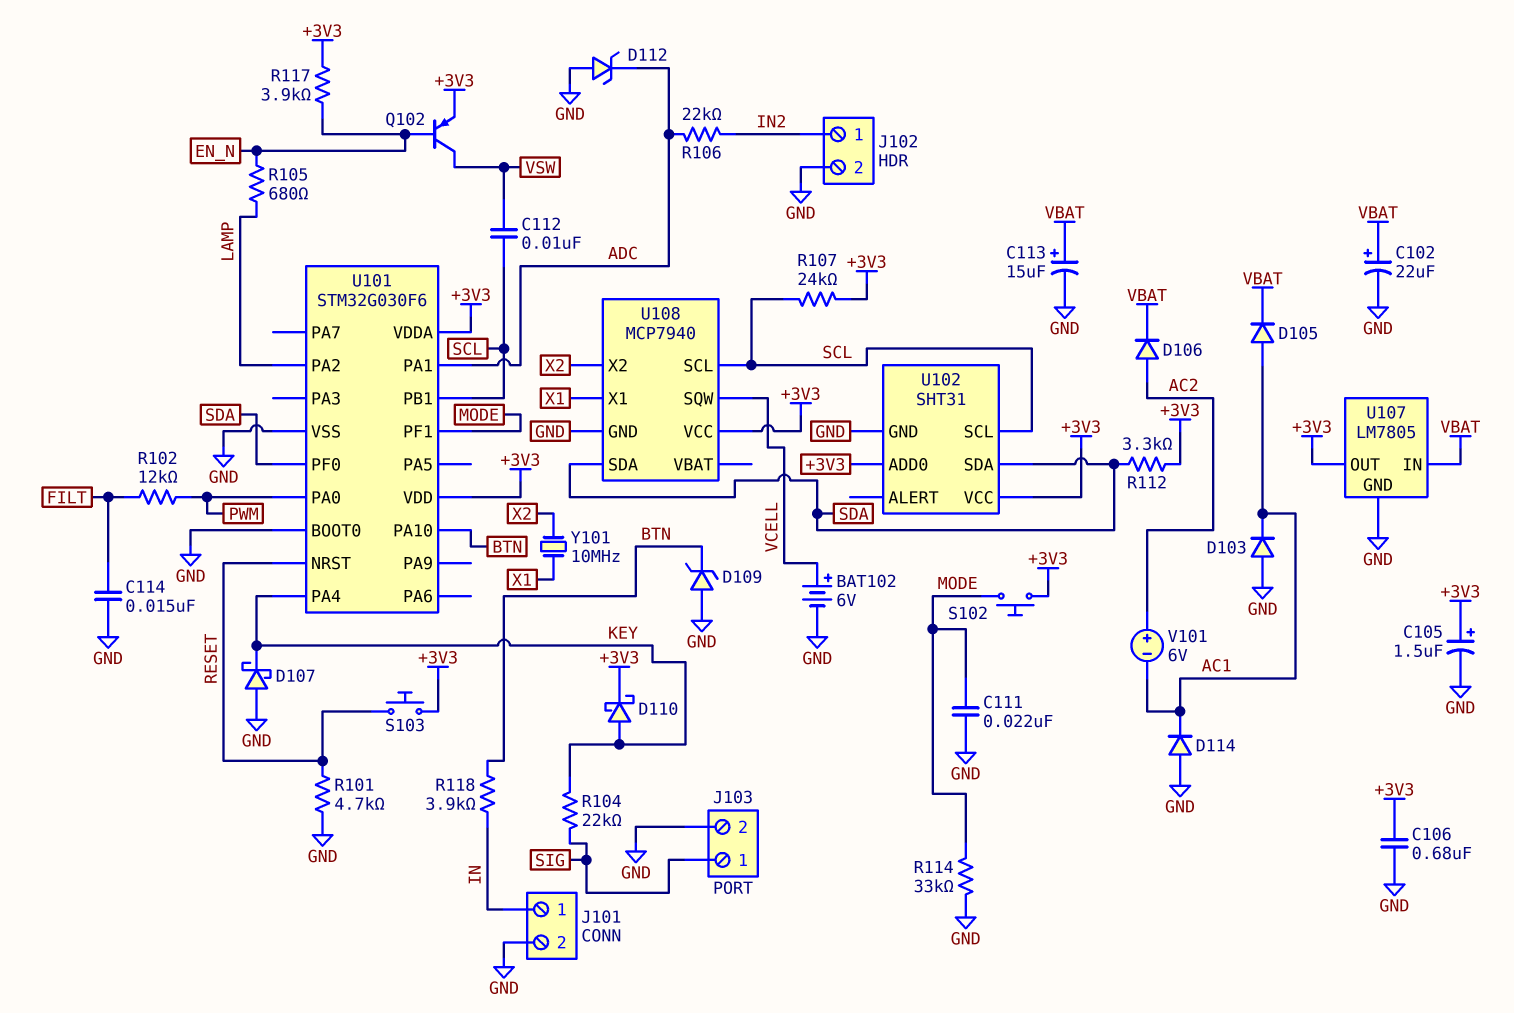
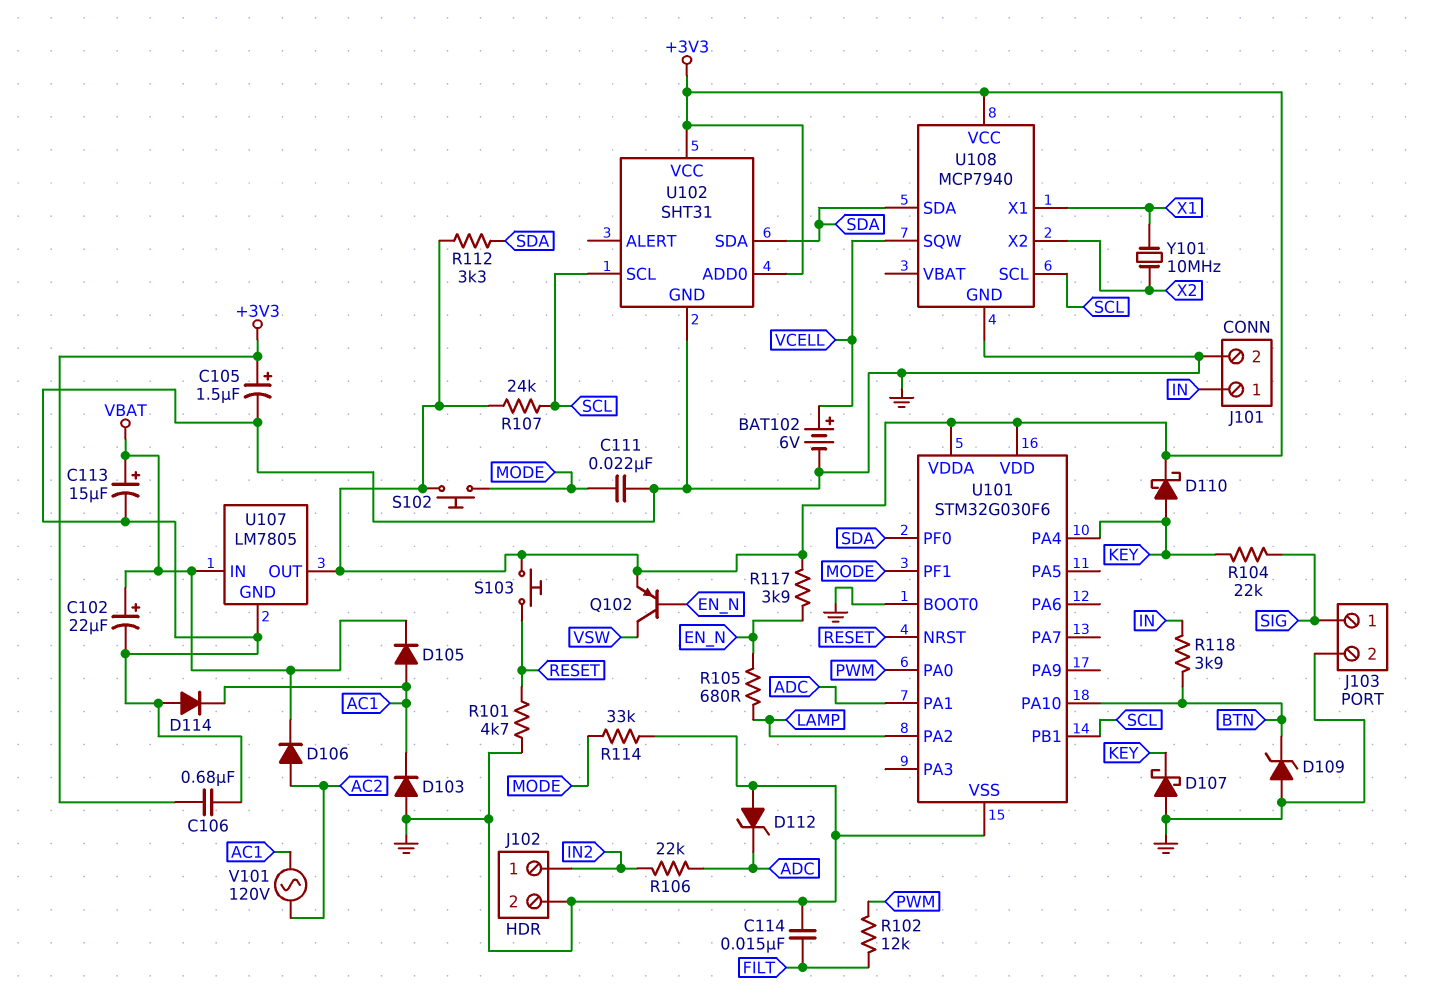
C112: 10nF (SCL, VSW) -> none
V101: 6V (plus AC2, minus AC1) -> AC 120V (AC1, AC2)

